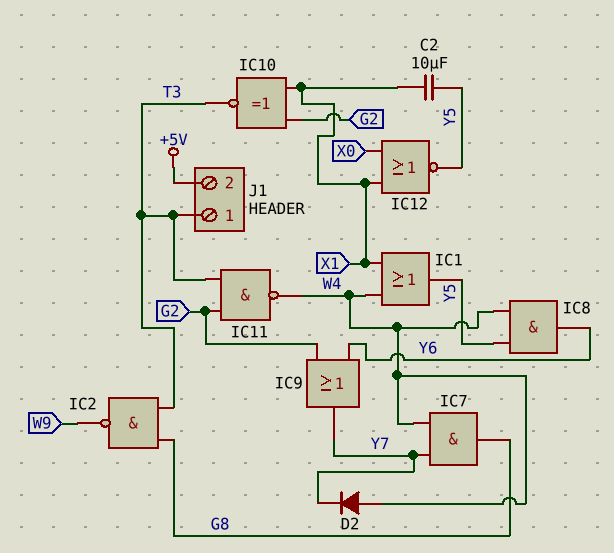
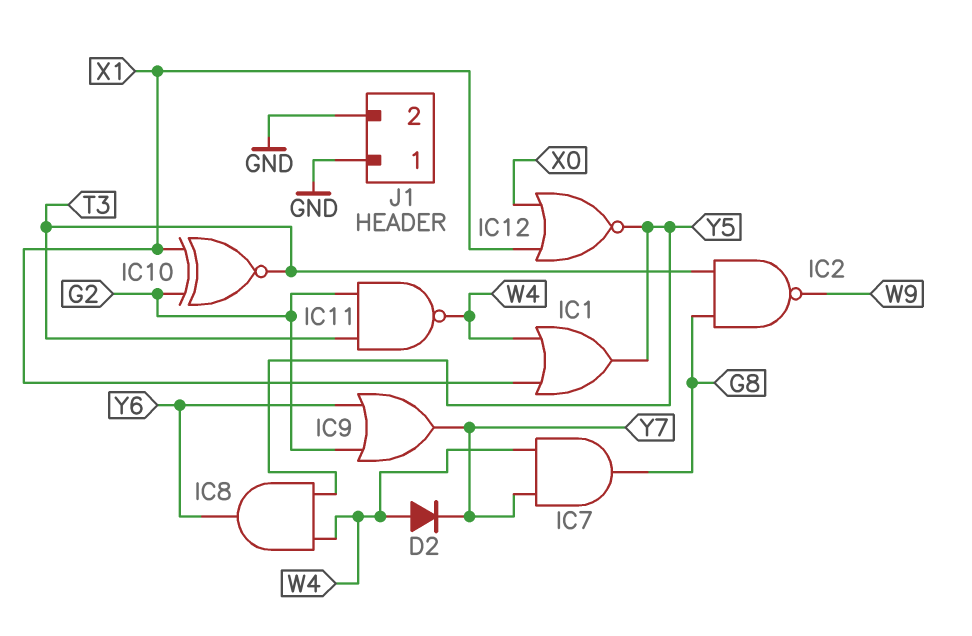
C2: 10uF (X1, Y5) -> none
J1 pin 1: T3 -> GND
J1 pin 2: +5V -> GND

